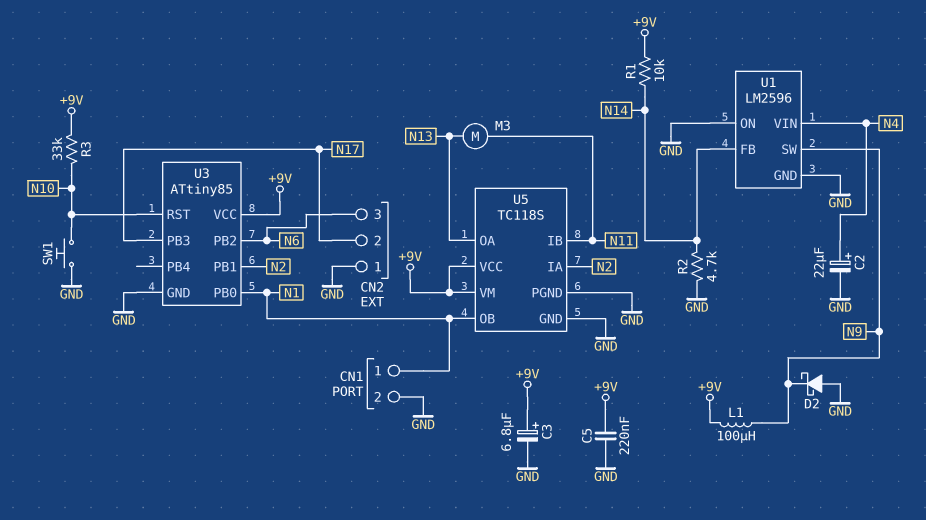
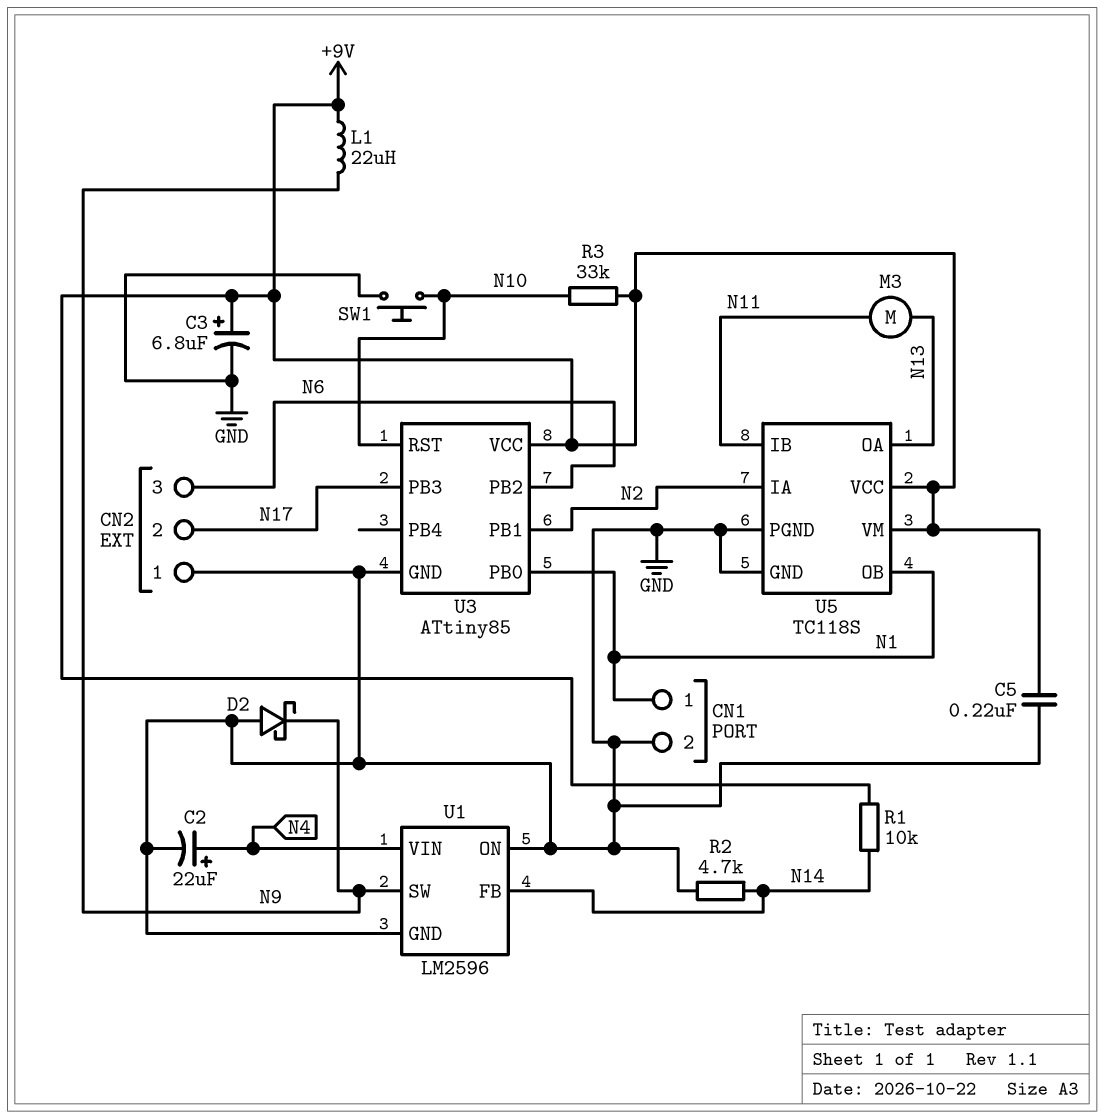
L1: 100uH (+9V, N9) -> 22uH (+9V, N9)

